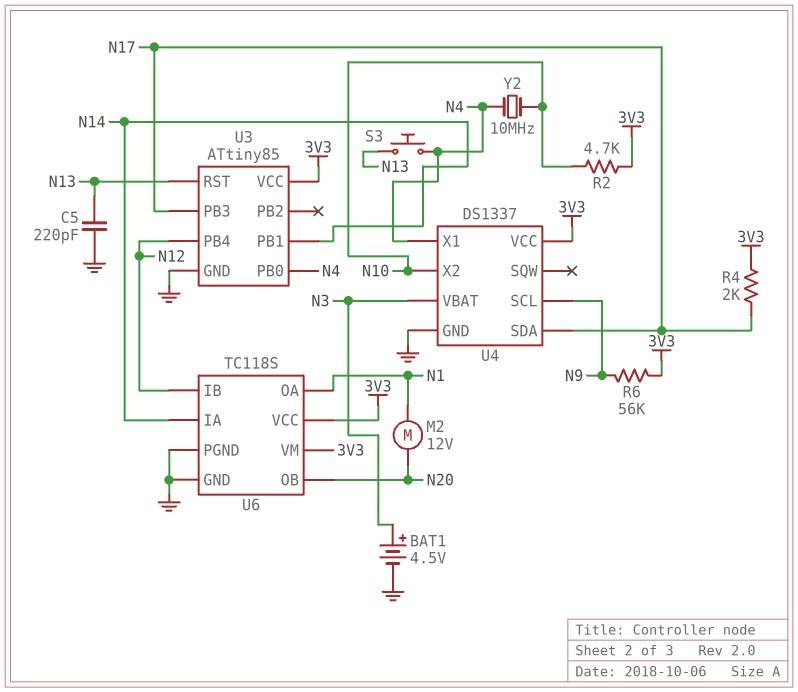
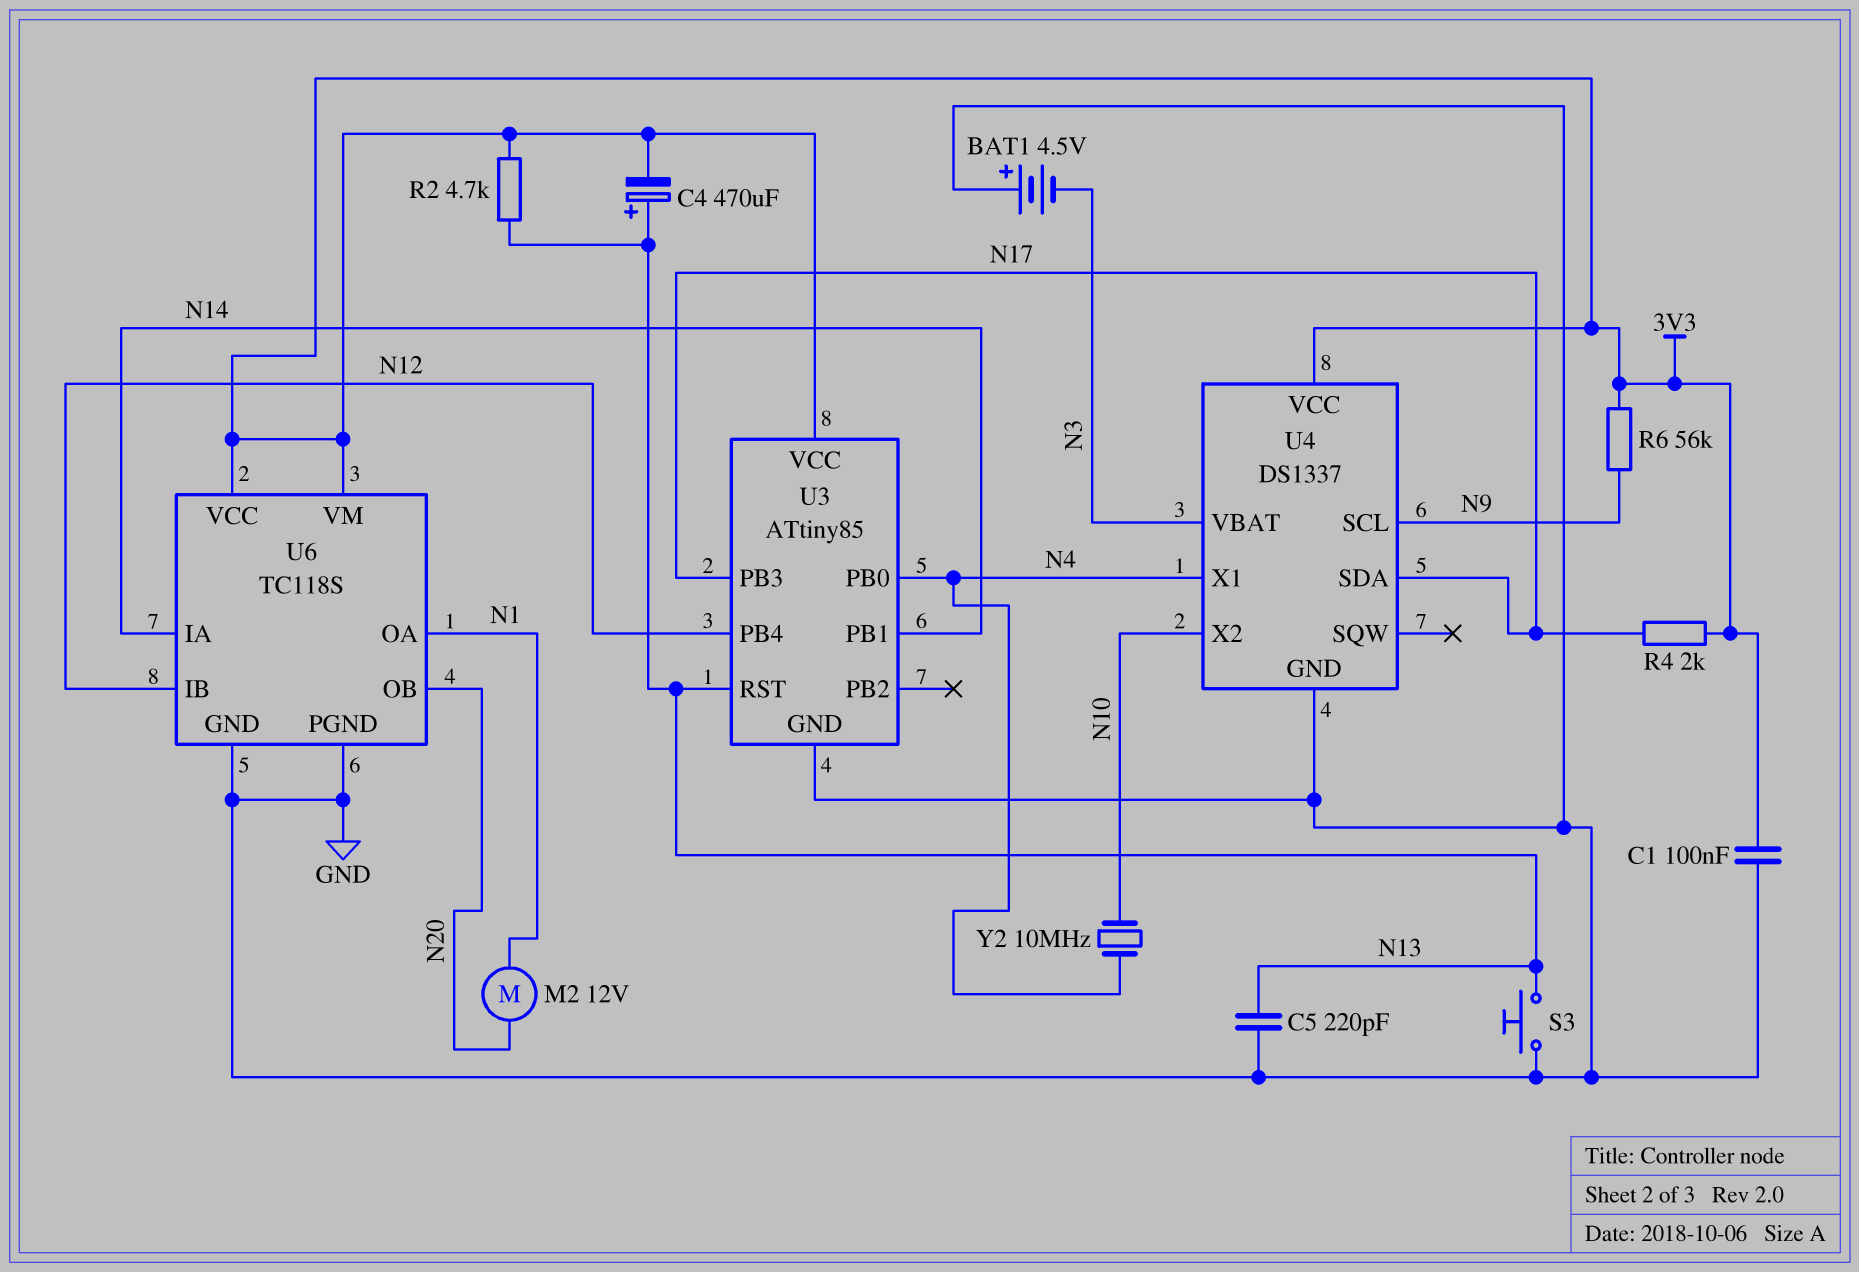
BAT1: 4.5V (plus N3, minus GND) -> 4.5V (plus GND, minus N3)
C1: none -> 100nF (3V3, GND)
C4: none -> 470uF (plus N13, minus 3V3)
R2: 4.7k (3V3, N10) -> 4.7k (3V3, N13)
S3: button (N4, N13) -> button (GND, N13)

